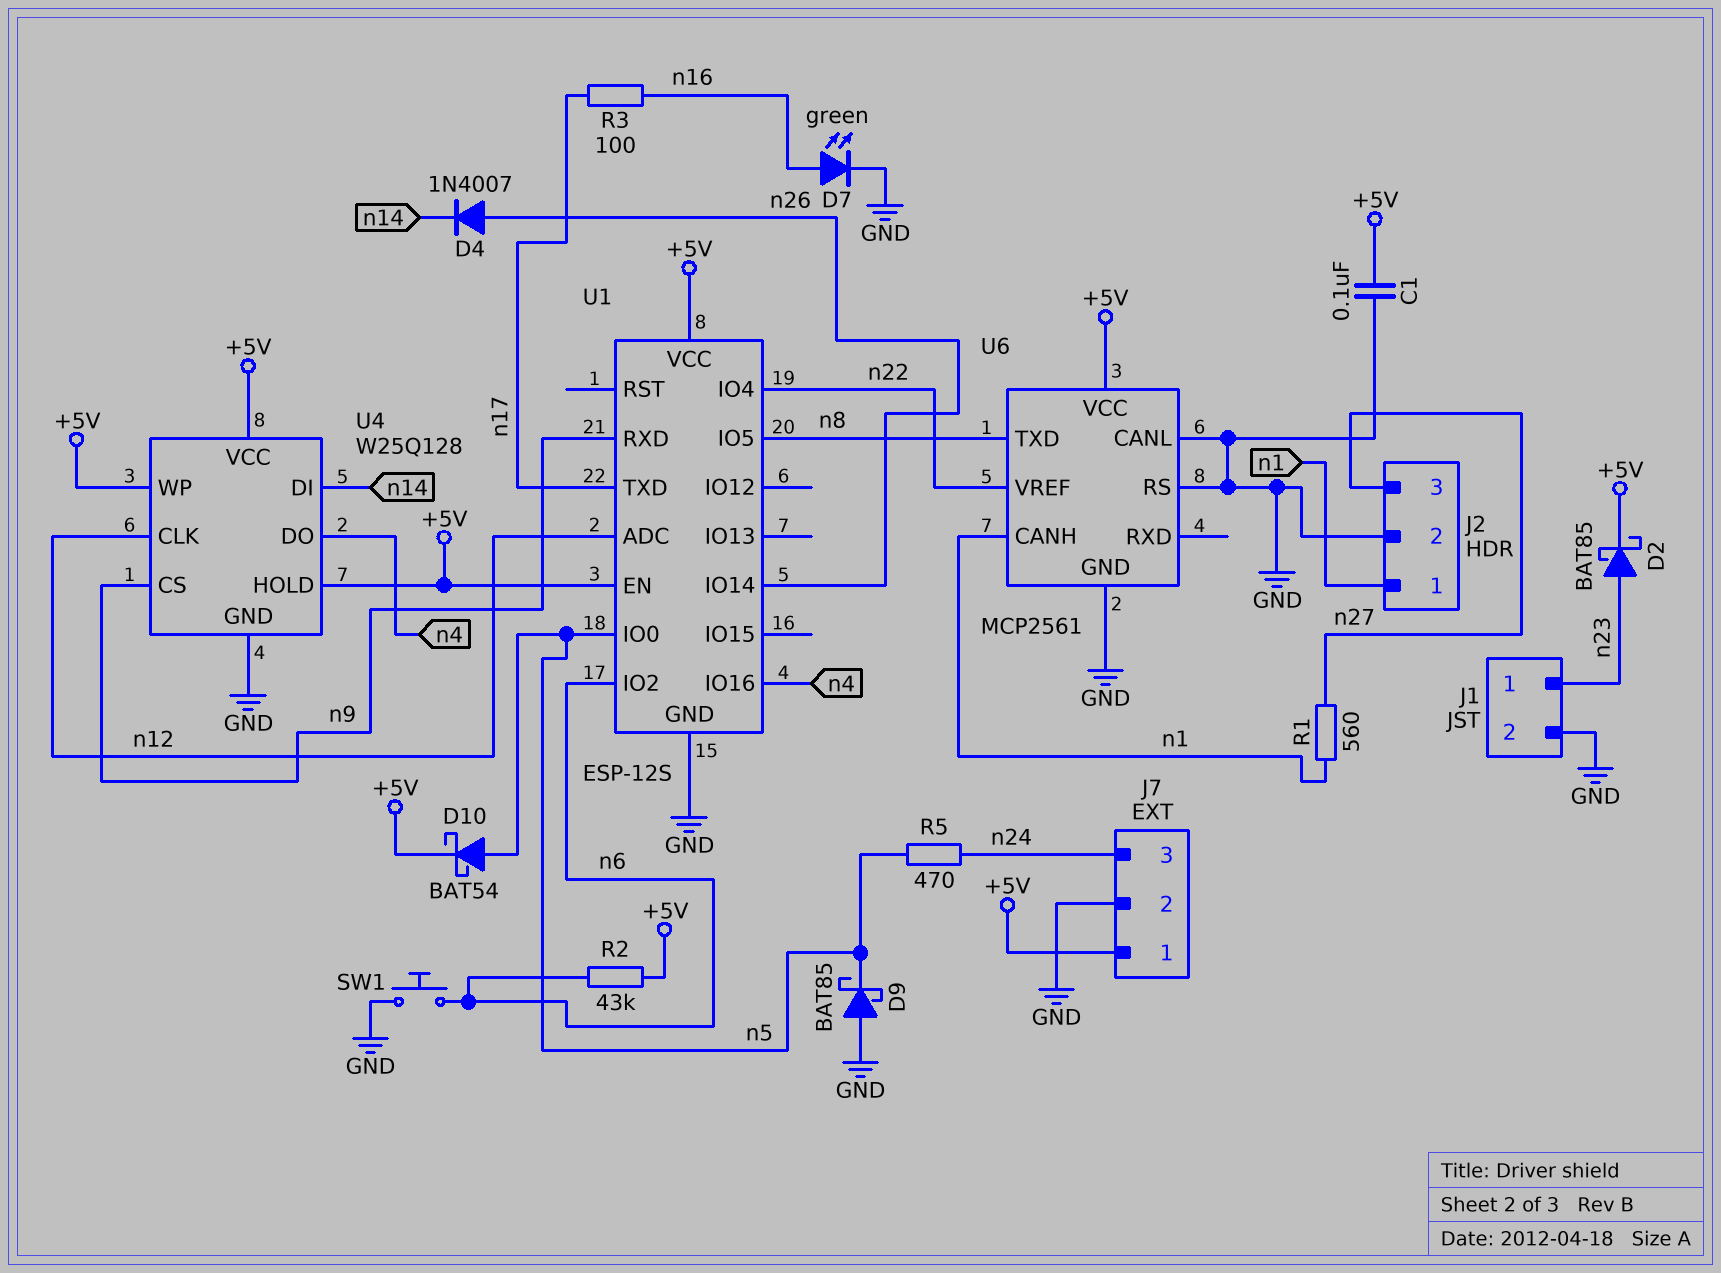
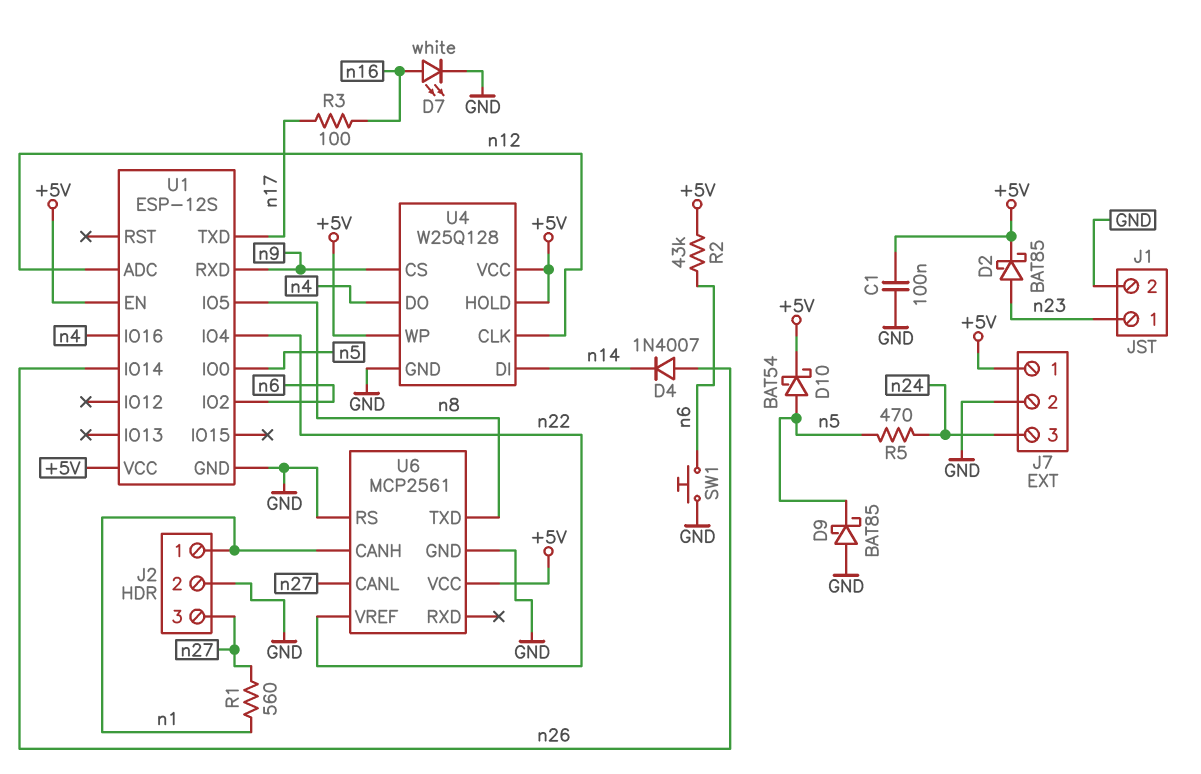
D7: LED green (A n16, K GND) -> LED white (A n16, K GND)
U6 pin CANL: GND -> n27

